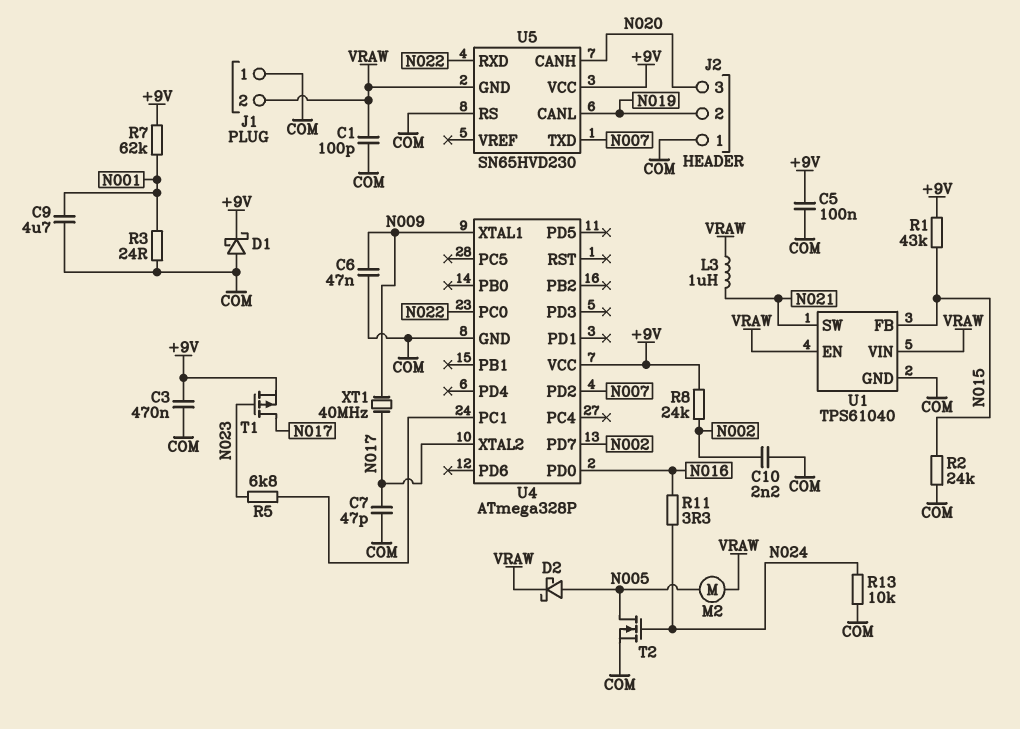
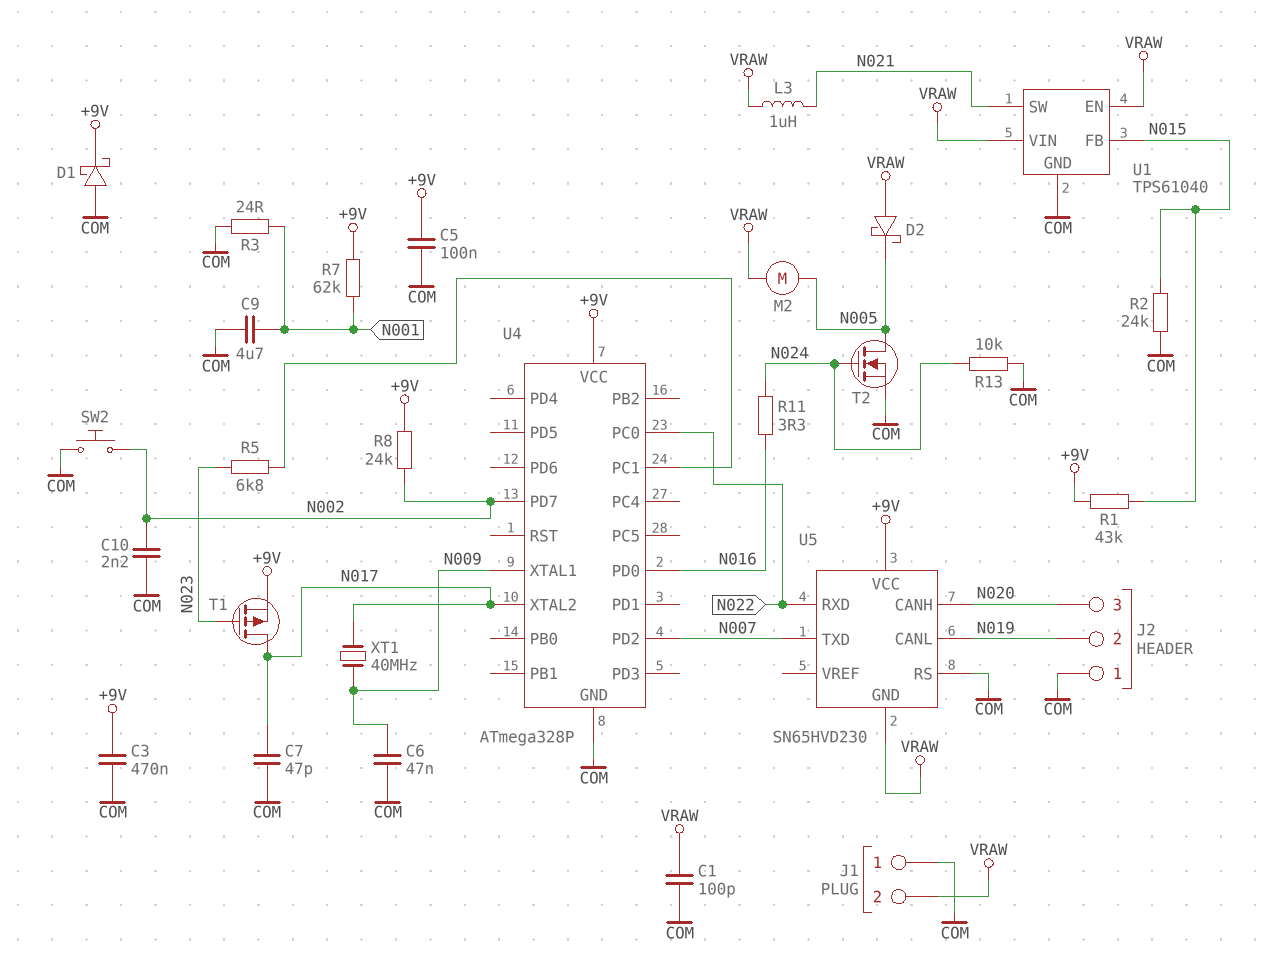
D2: schottky (A N005, K VRAW) -> schottky (A VRAW, K N005)
SW2: none -> button (COM, N002)

